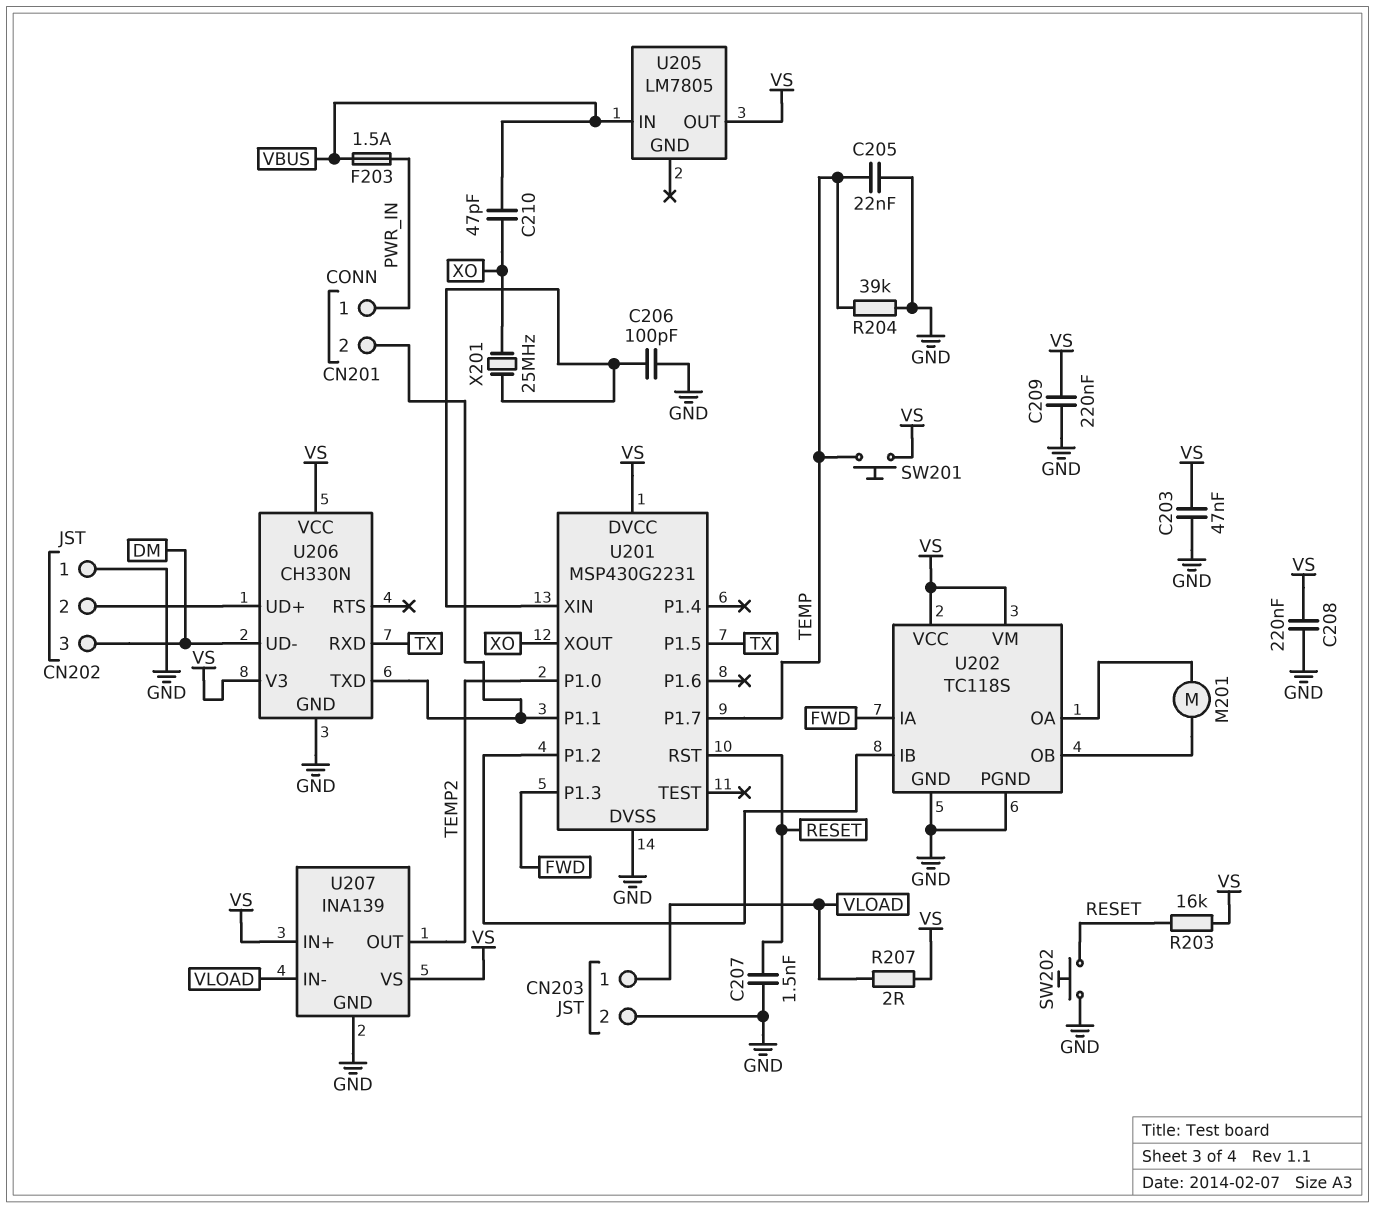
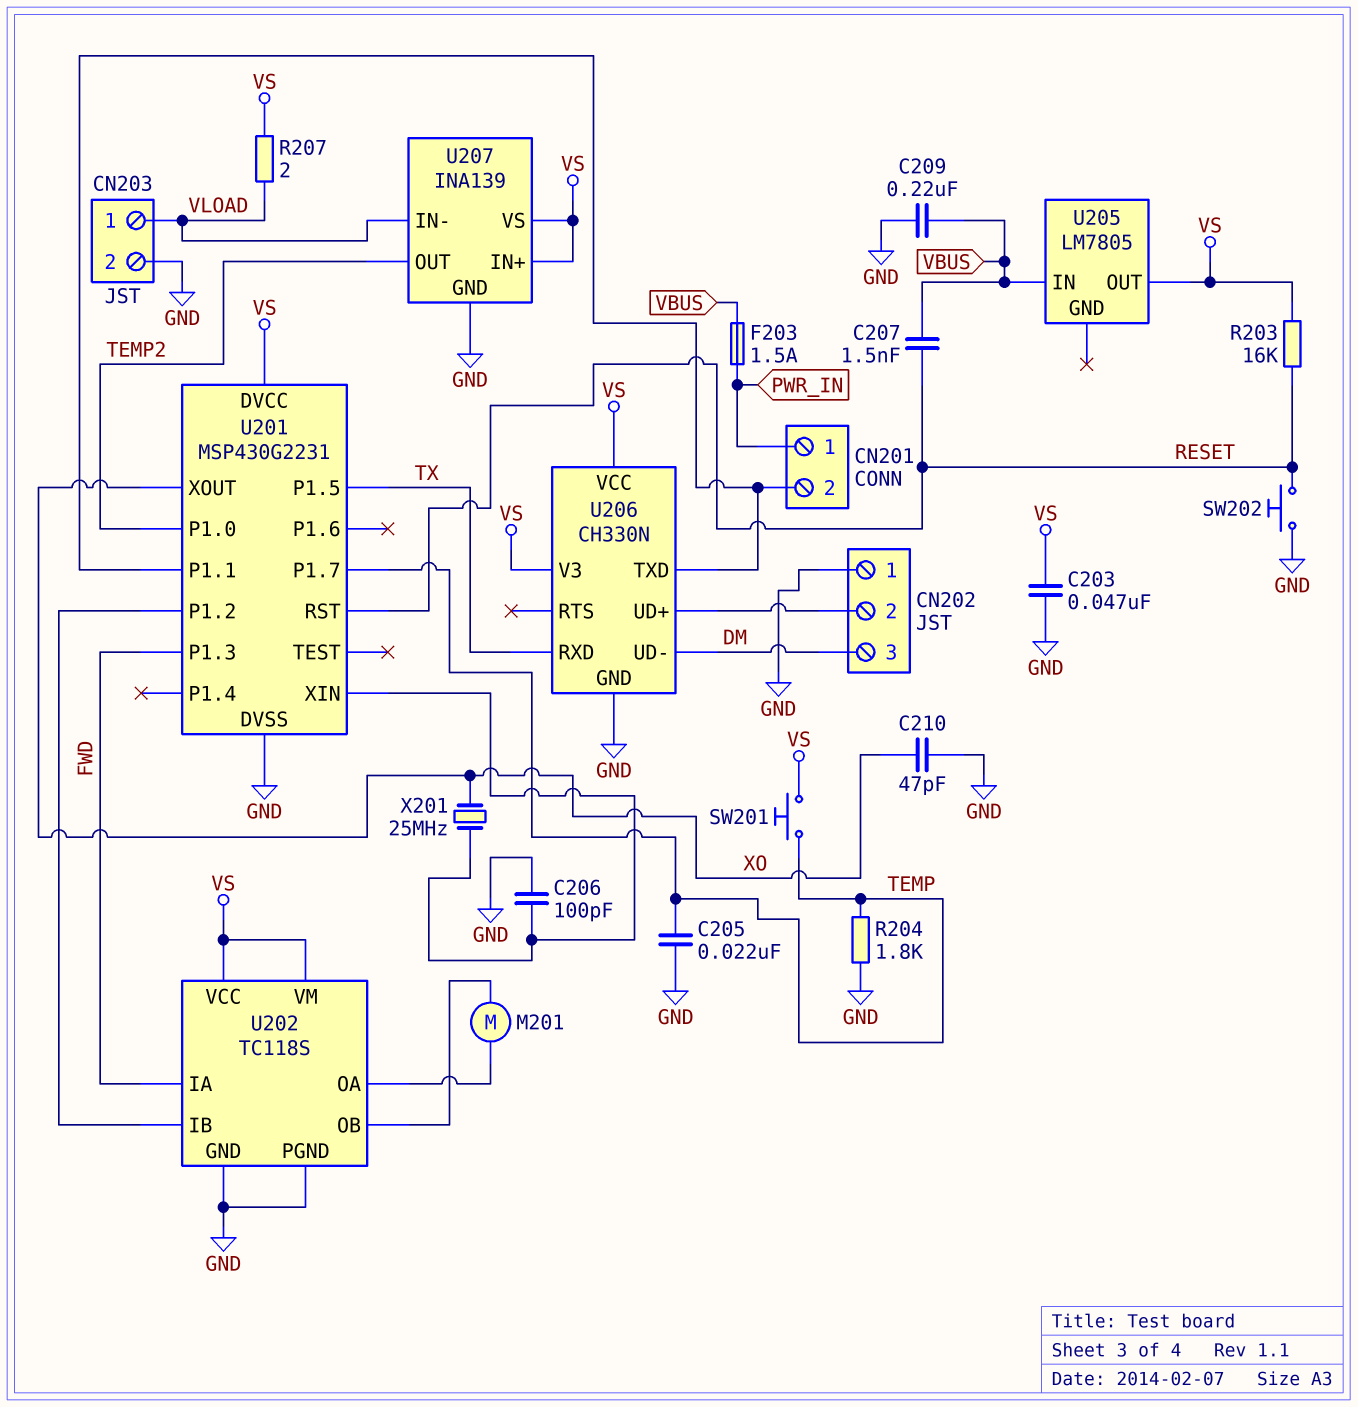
C207: 1.5nF (GND, RESET) -> 1.5nF (RESET, VBUS)
C208: 220nF (GND, VS) -> none
C209: 220nF (GND, VS) -> 220nF (GND, VBUS)
C210: 47pF (VBUS, XO) -> 47pF (GND, XO)
R204: 39k (GND, TEMP) -> 1.8k (GND, TEMP)

